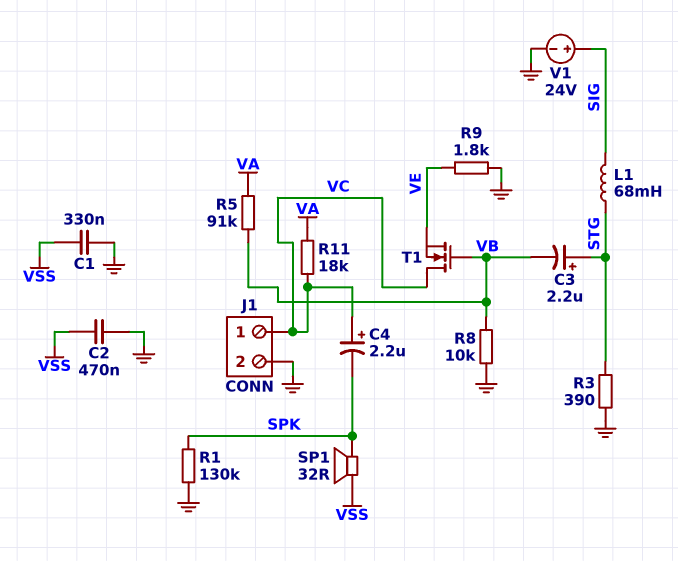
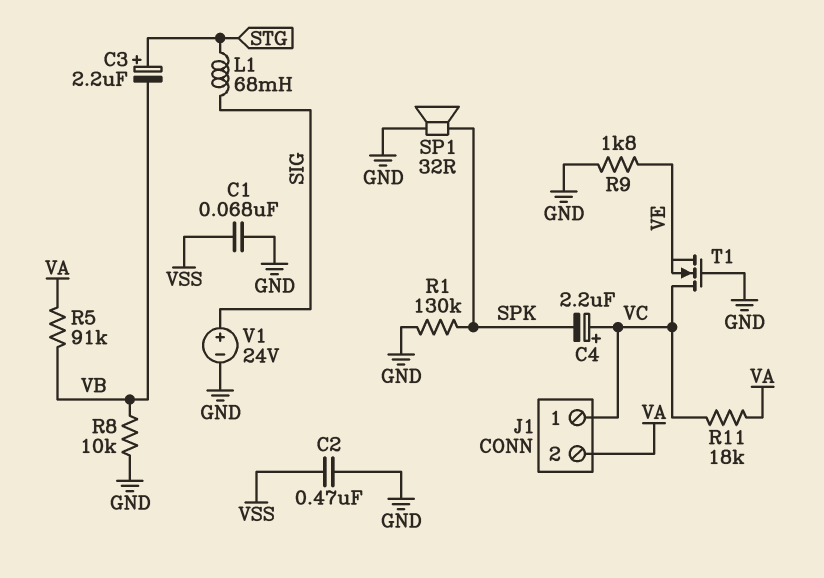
C1: 330nF (GND, VSS) -> 68nF (GND, VSS)
J1 pin 2: GND -> VA
R3: 390 (GND, STG) -> none
SP1: speaker 32R (SPK, VSS) -> speaker 32R (GND, SPK)
T1: NMOS (G VB, D VC, S VE) -> NMOS (G GND, D VC, S VE)

